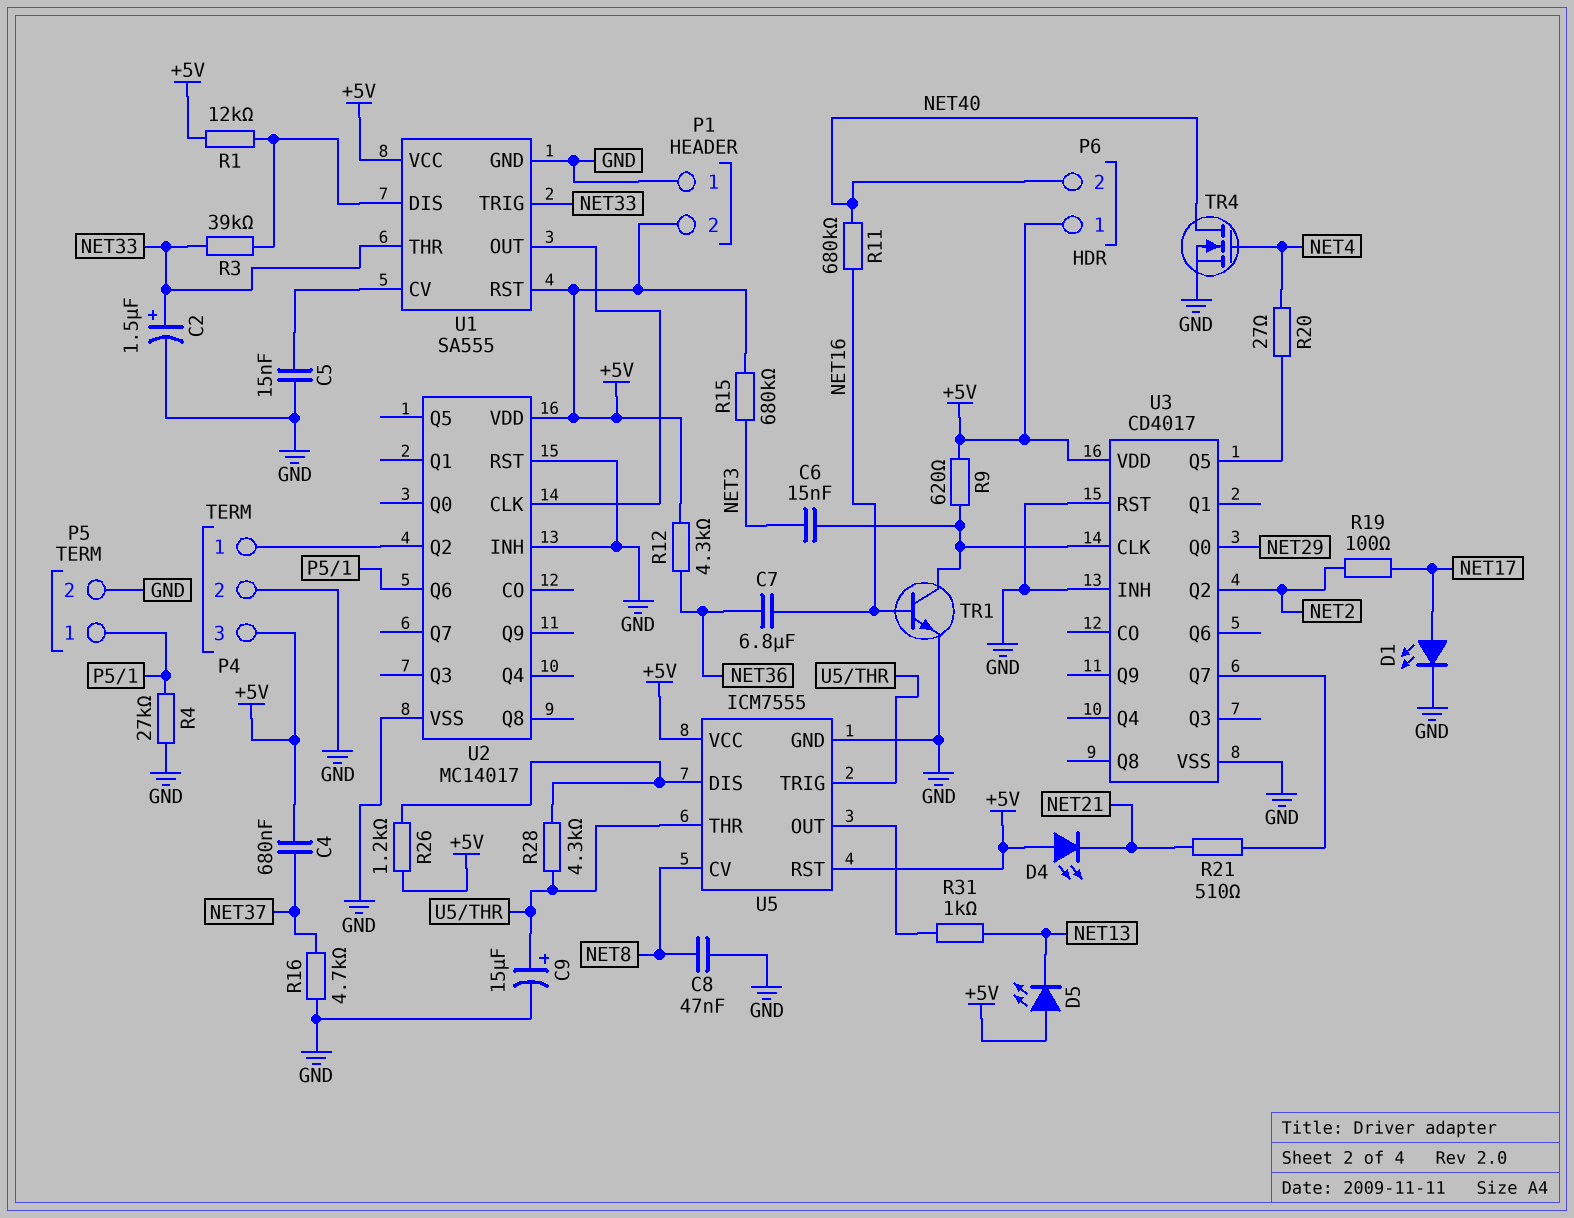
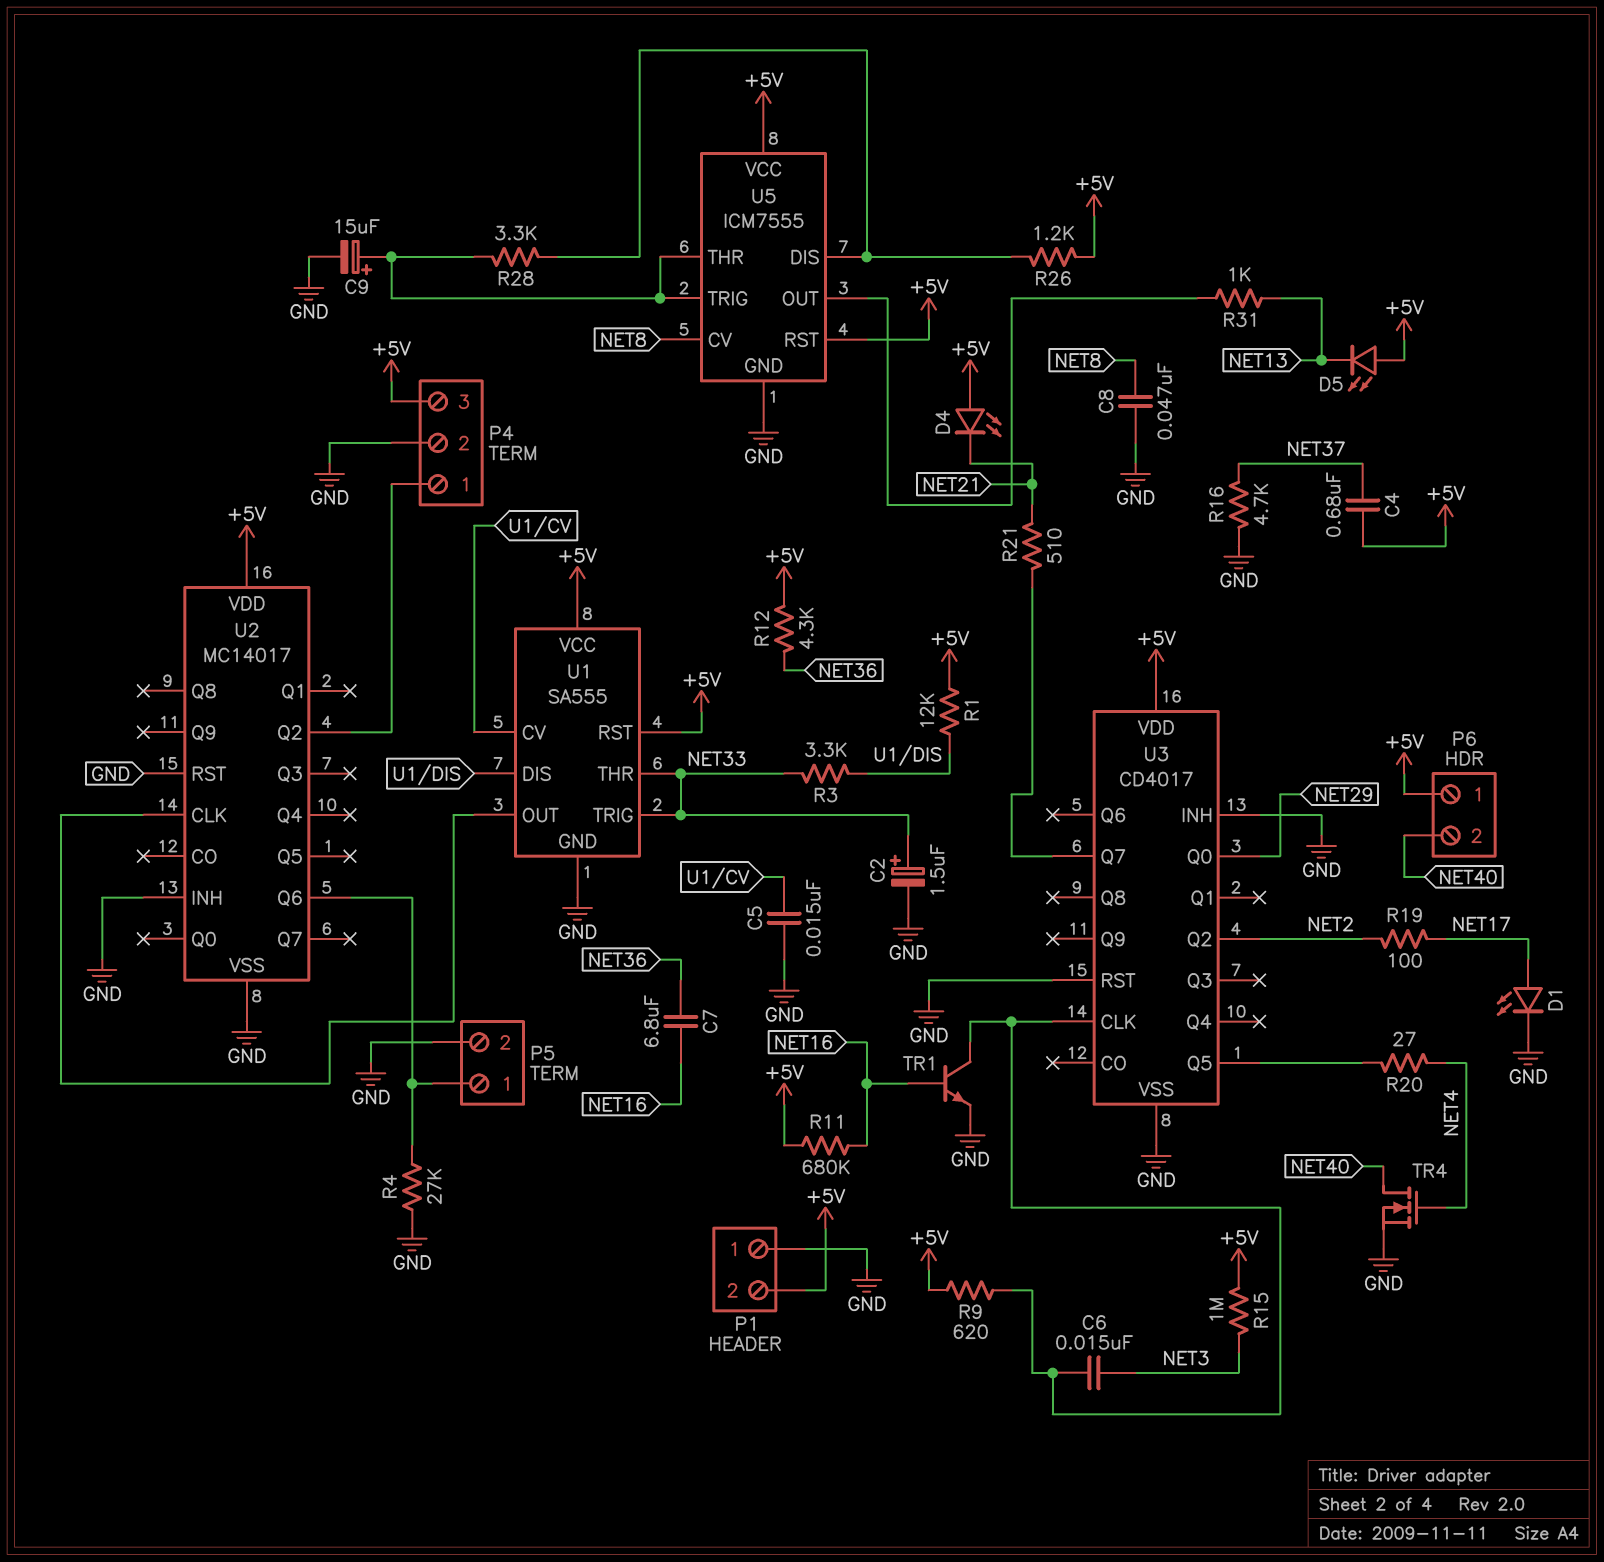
R3: 39k (NET33, U1/DIS) -> 3.3k (NET33, U1/DIS)
R11: 680k (NET16, NET40) -> 680k (+5V, NET16)
R15: 680k (+5V, NET3) -> 1M (+5V, NET3)
R28: 4.3k (U5/DIS, U5/THR) -> 3.3k (U5/DIS, U5/THR)

